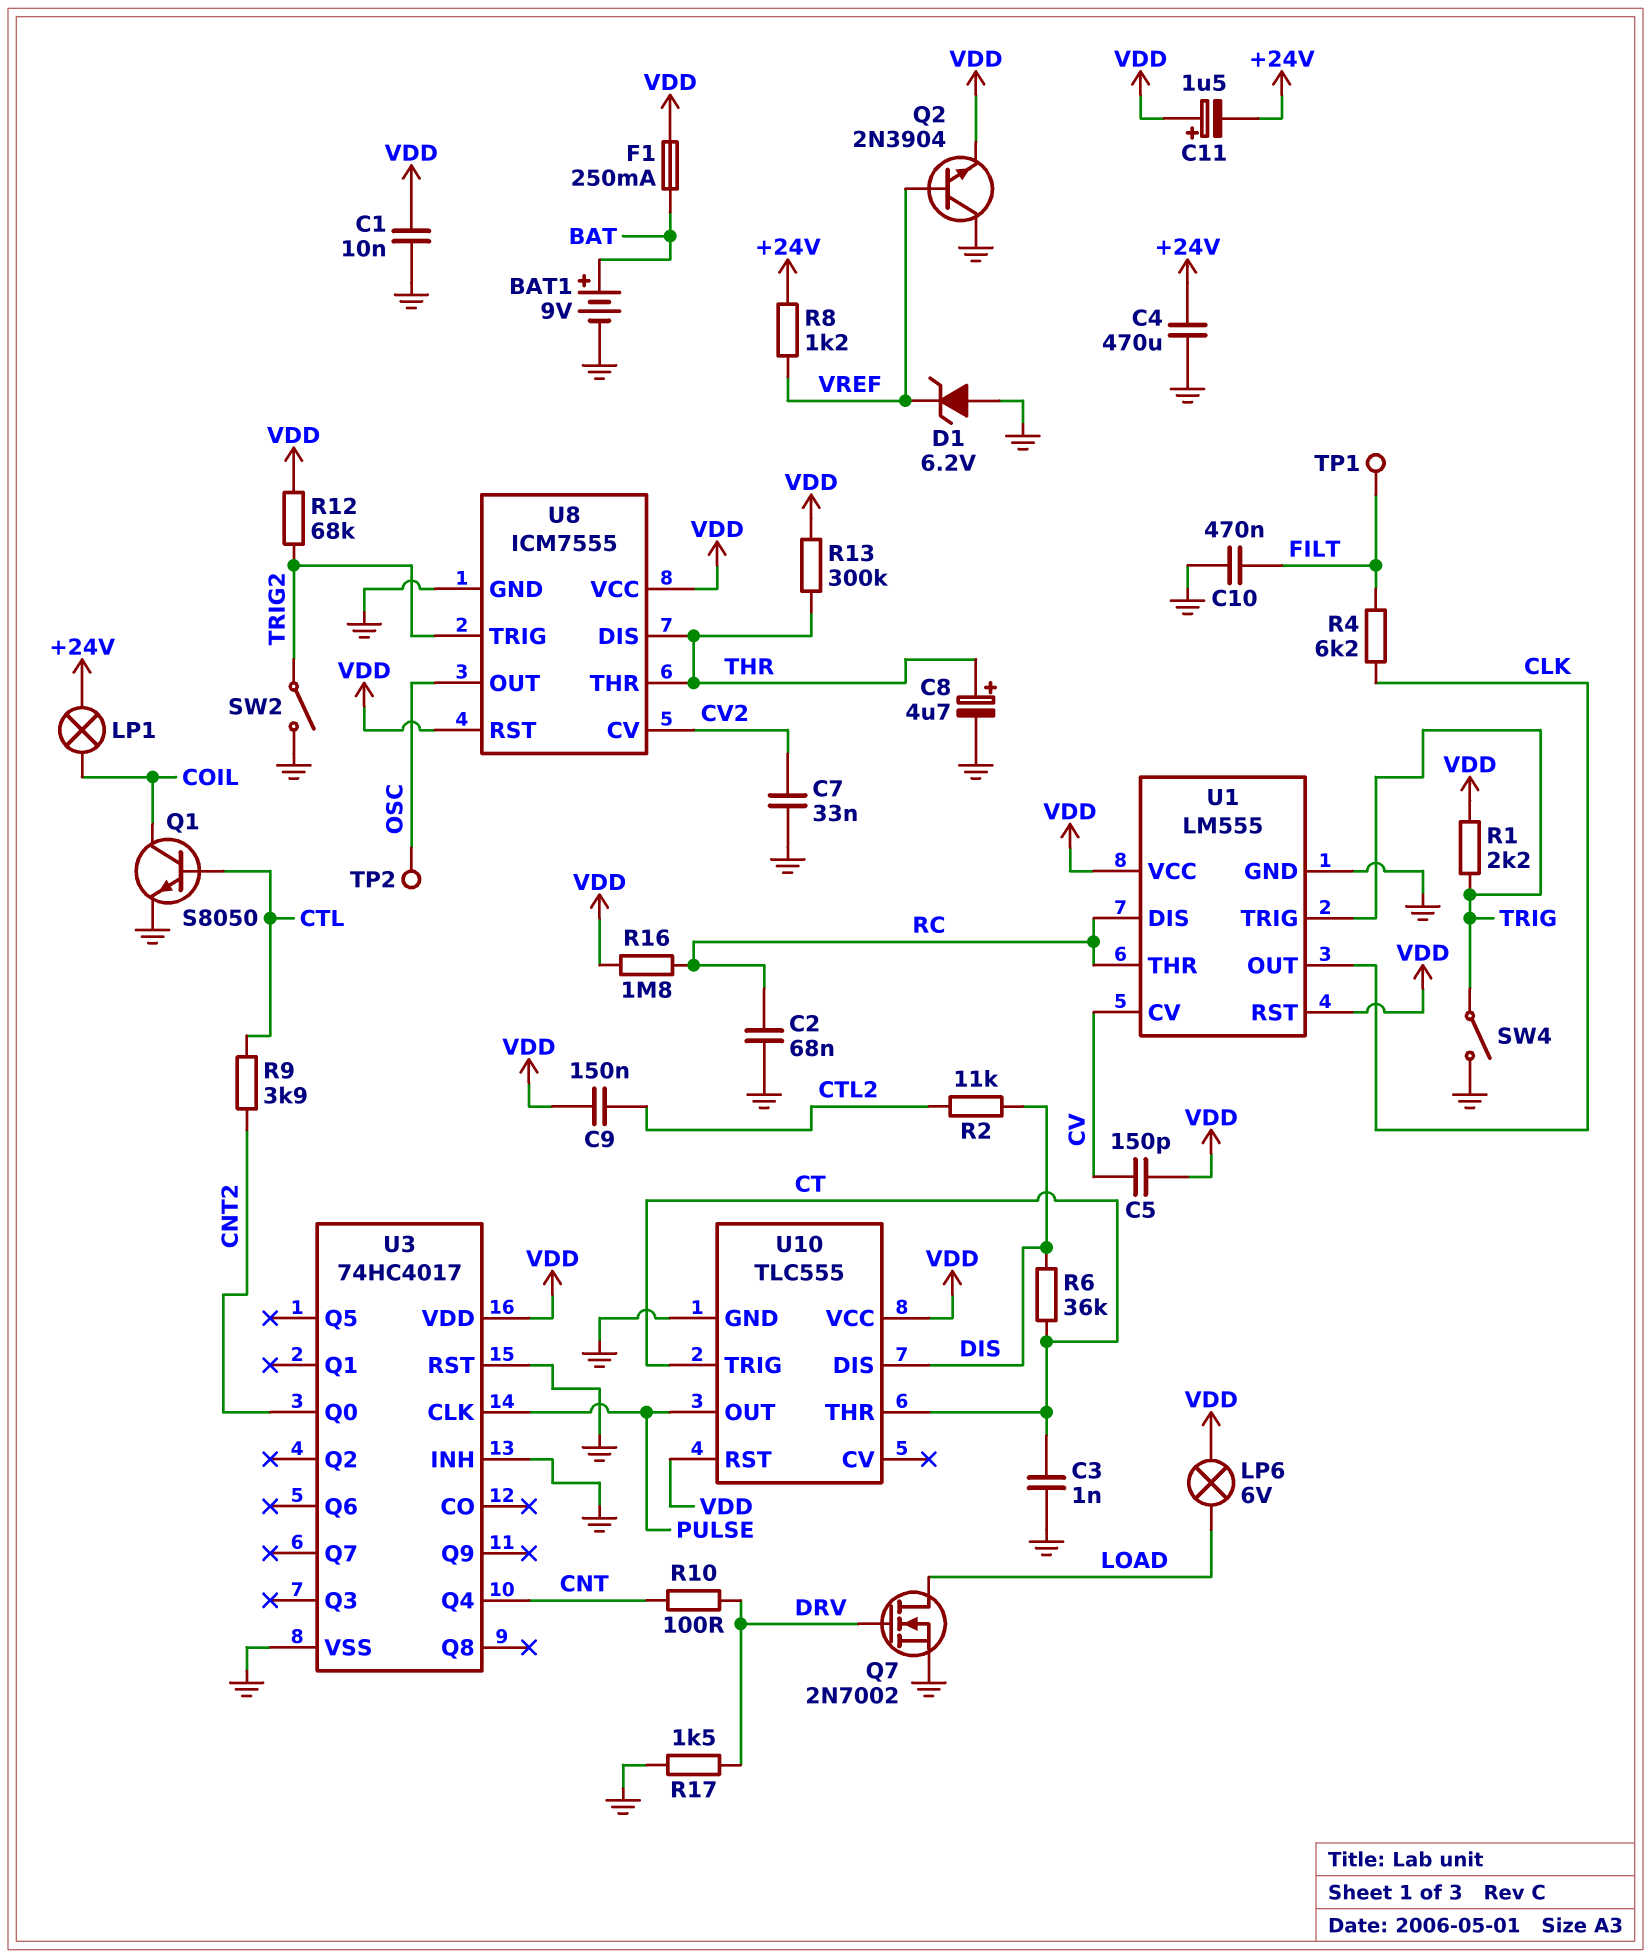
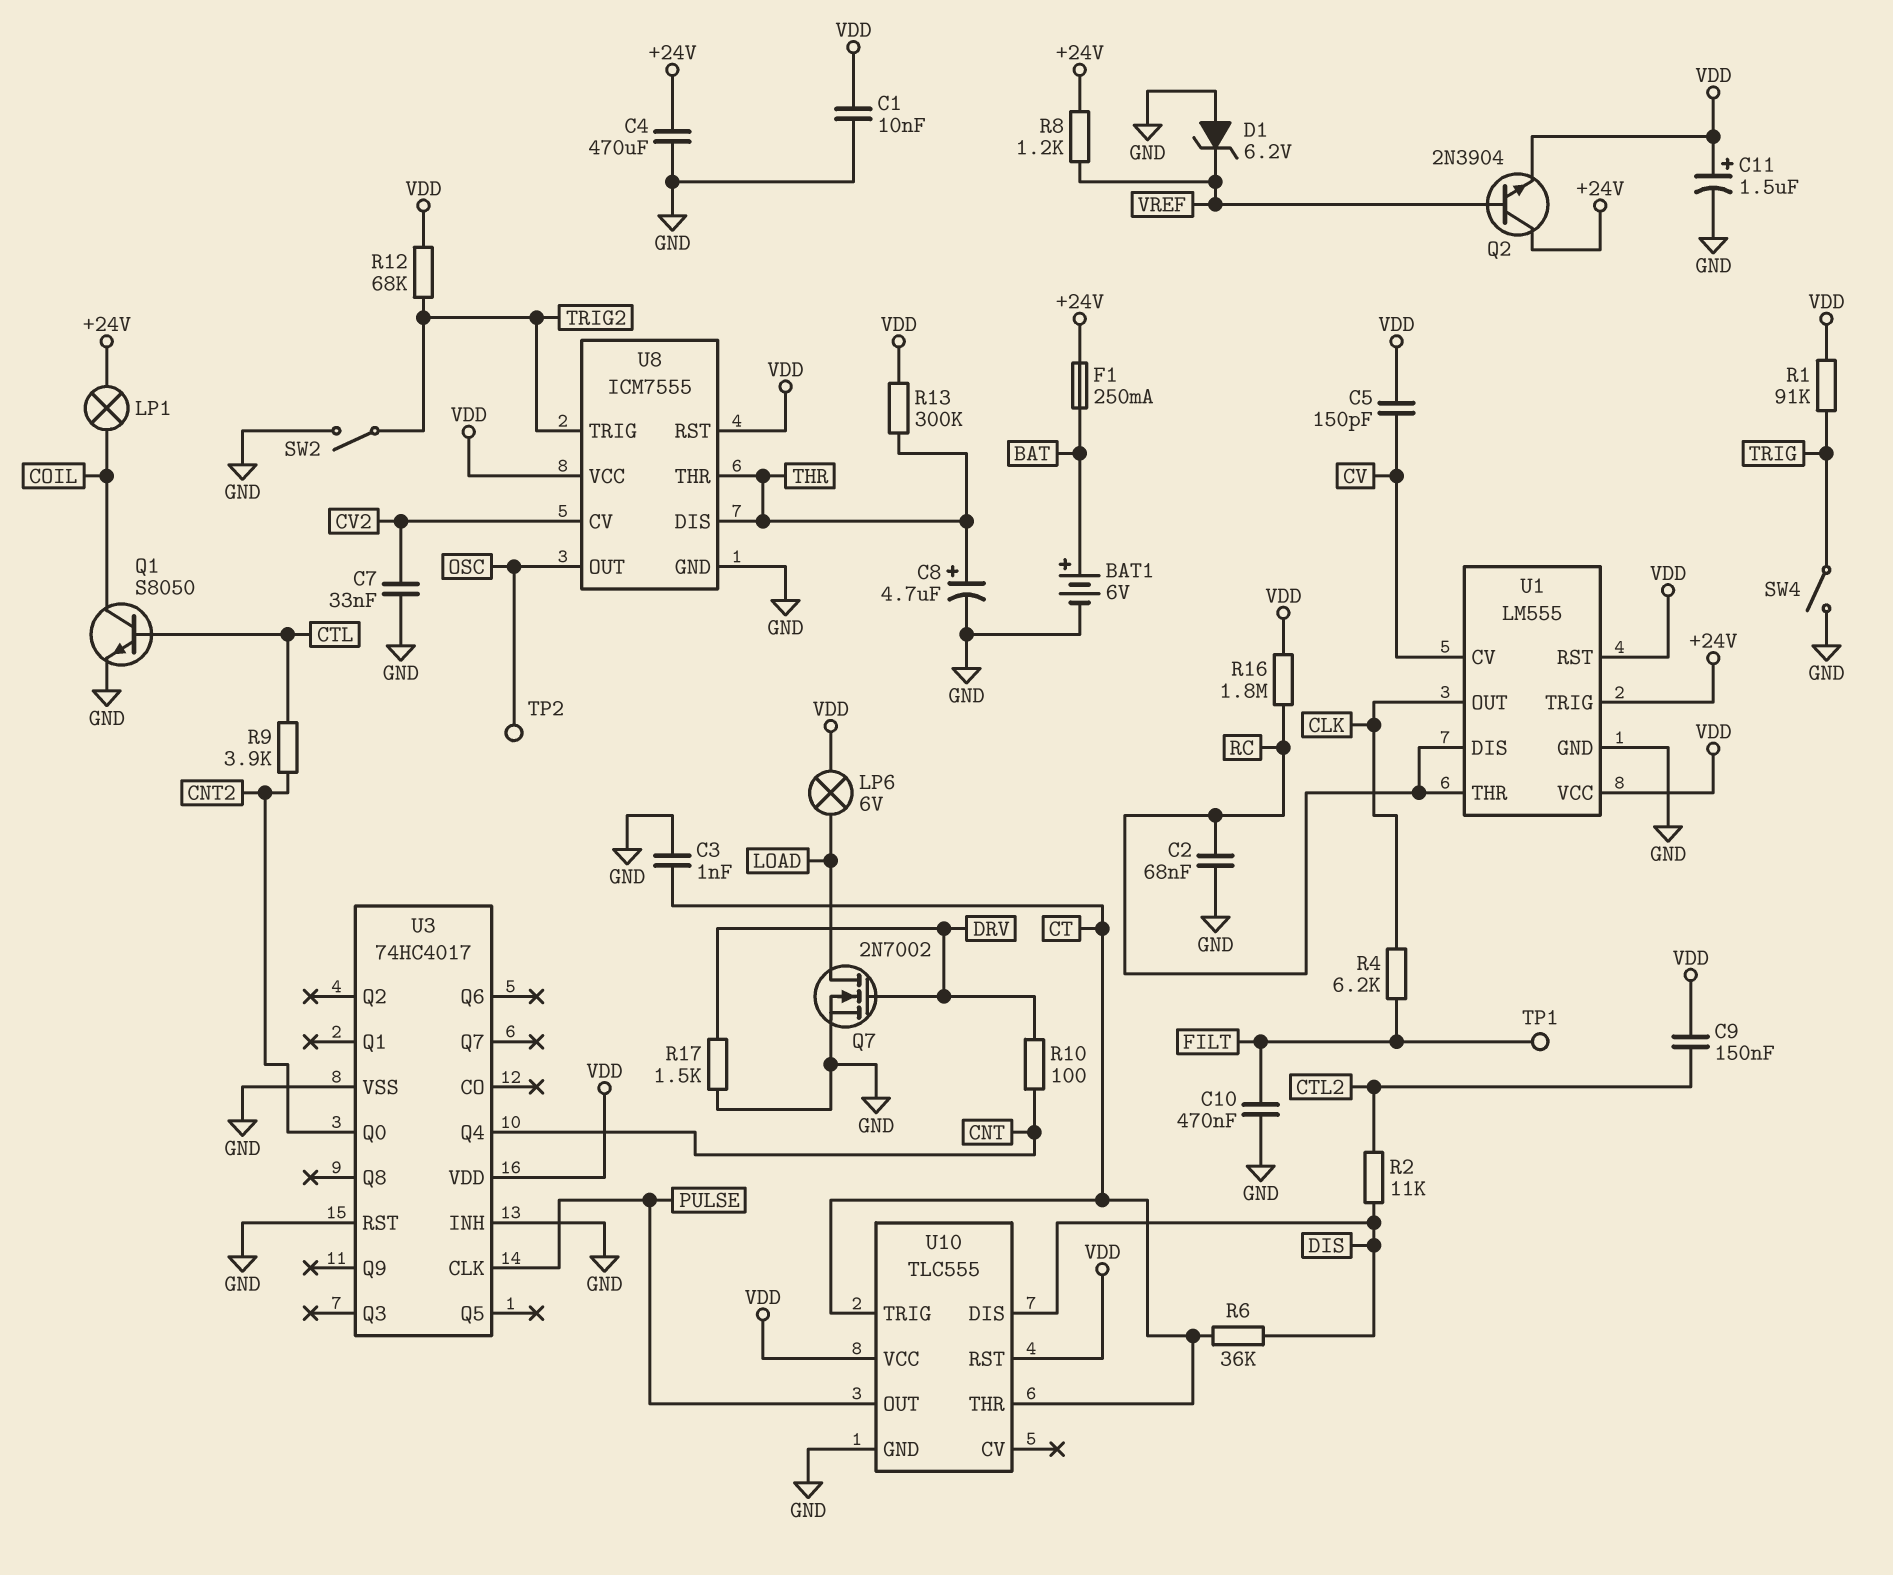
BAT1: 9V (plus BAT, minus GND) -> 6V (plus BAT, minus GND)
C11: 1.5uF (plus VDD, minus +24V) -> 1.5uF (plus VDD, minus GND)
F1: 250mA (BAT, VDD) -> 250mA (+24V, BAT)
Q2: NPN 2N3904 (B VREF, C GND, E VDD) -> NPN 2N3904 (B VREF, C +24V, E VDD)
R1: 2.2k (TRIG, VDD) -> 91k (TRIG, VDD)
U1 pin TRIG: TRIG -> +24V

